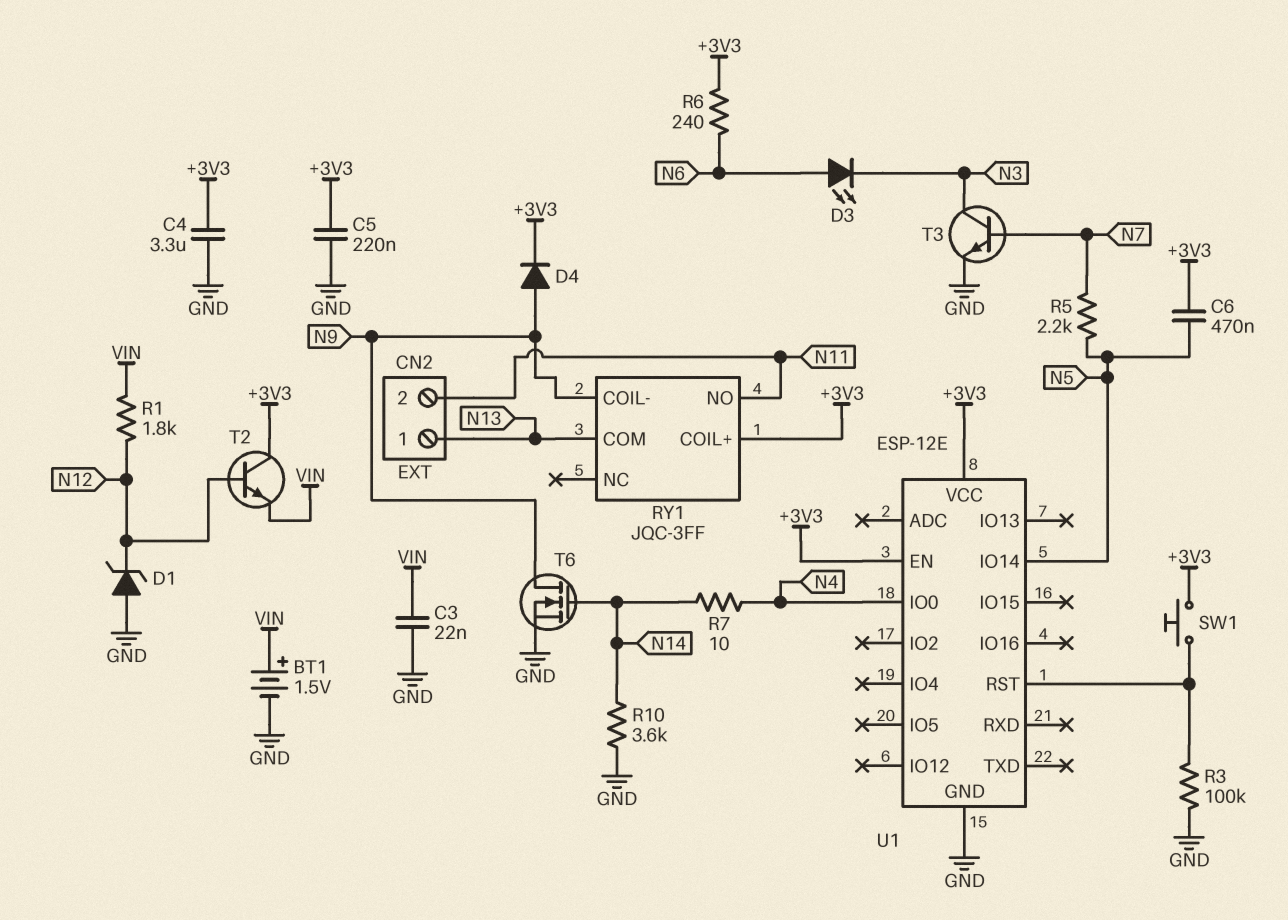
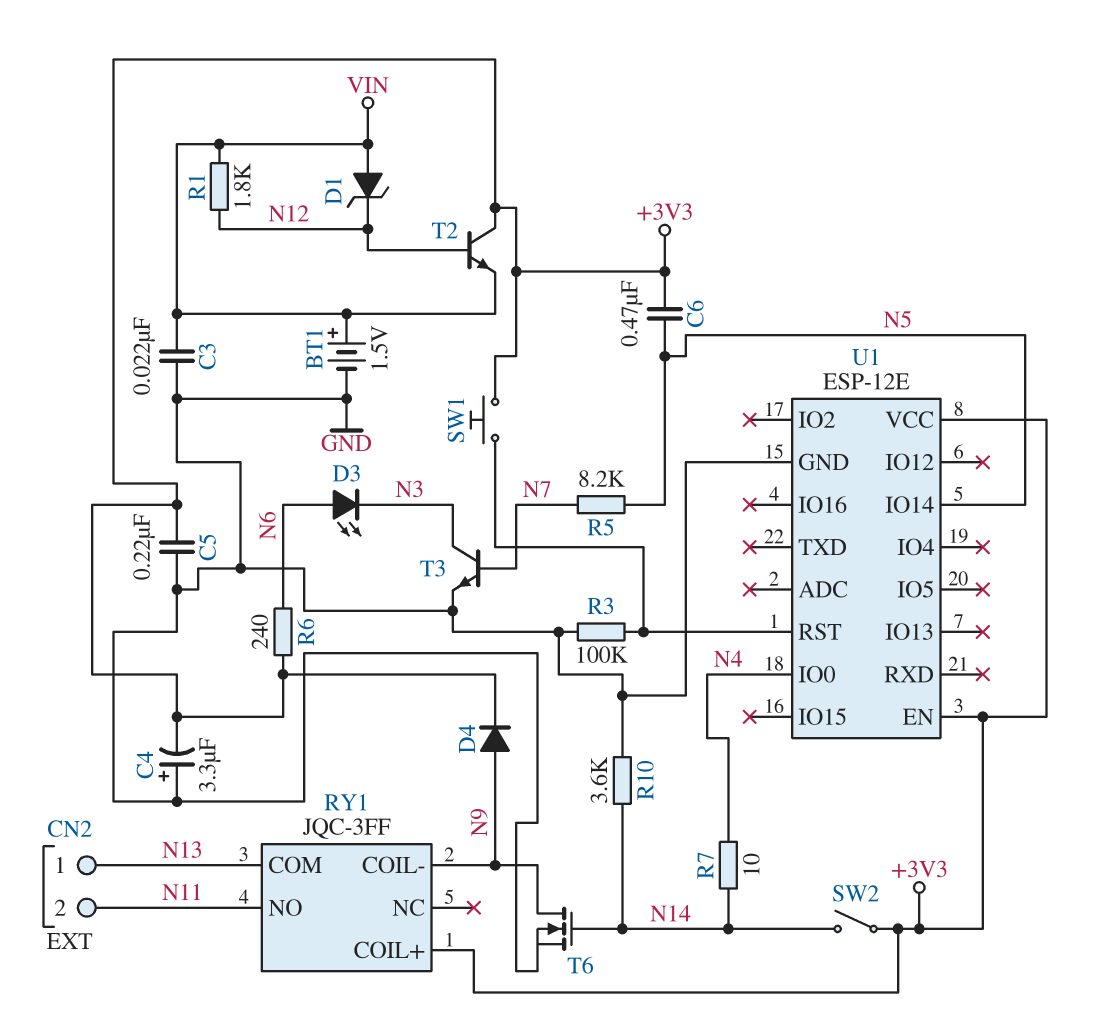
C4: 3.3uF (+3V3, GND) -> 3.3uF (plus GND, minus +3V3)
D1: zener (A GND, K N12) -> zener (A VIN, K N12)
R5: 2.2k (N5, N7) -> 8.2k (N5, N7)
SW2: none -> switch (+3V3, N14)

